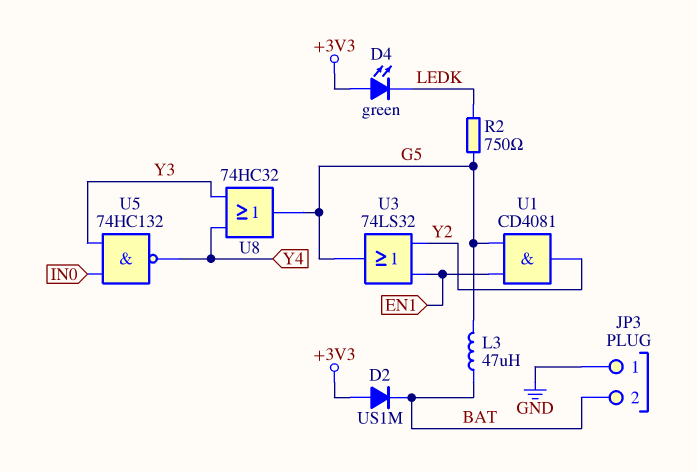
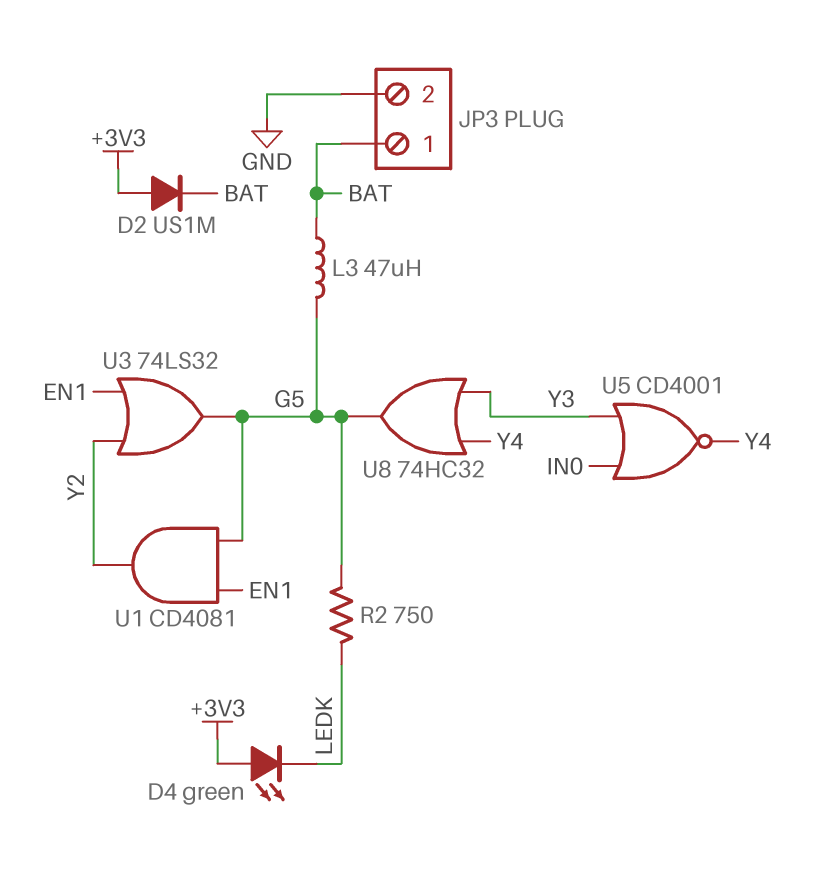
JP3 pin 1: GND -> BAT
JP3 pin 2: BAT -> GND
U5: NAND 74HC132 (in IN0, in Y3, out Y4) -> NOR CD4001 (in IN0, in Y3, out Y4)

